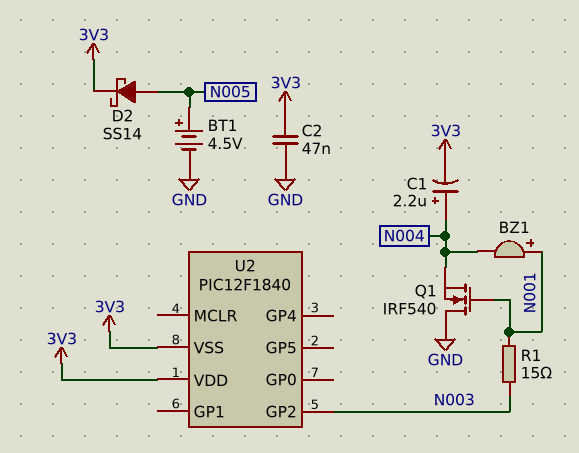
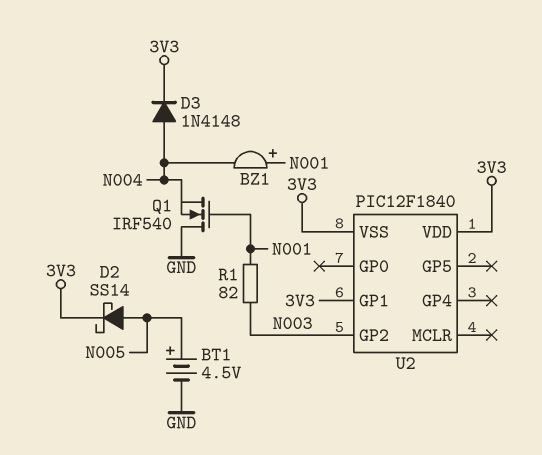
C1: 2.2uF (plus N004, minus 3V3) -> none
C2: 47nF (3V3, GND) -> none
D3: none -> diode 1N4148 (A N004, K 3V3)
R1: 15 (N001, N003) -> 82 (N001, N003)
U2 pin GP1: none -> 3V3

